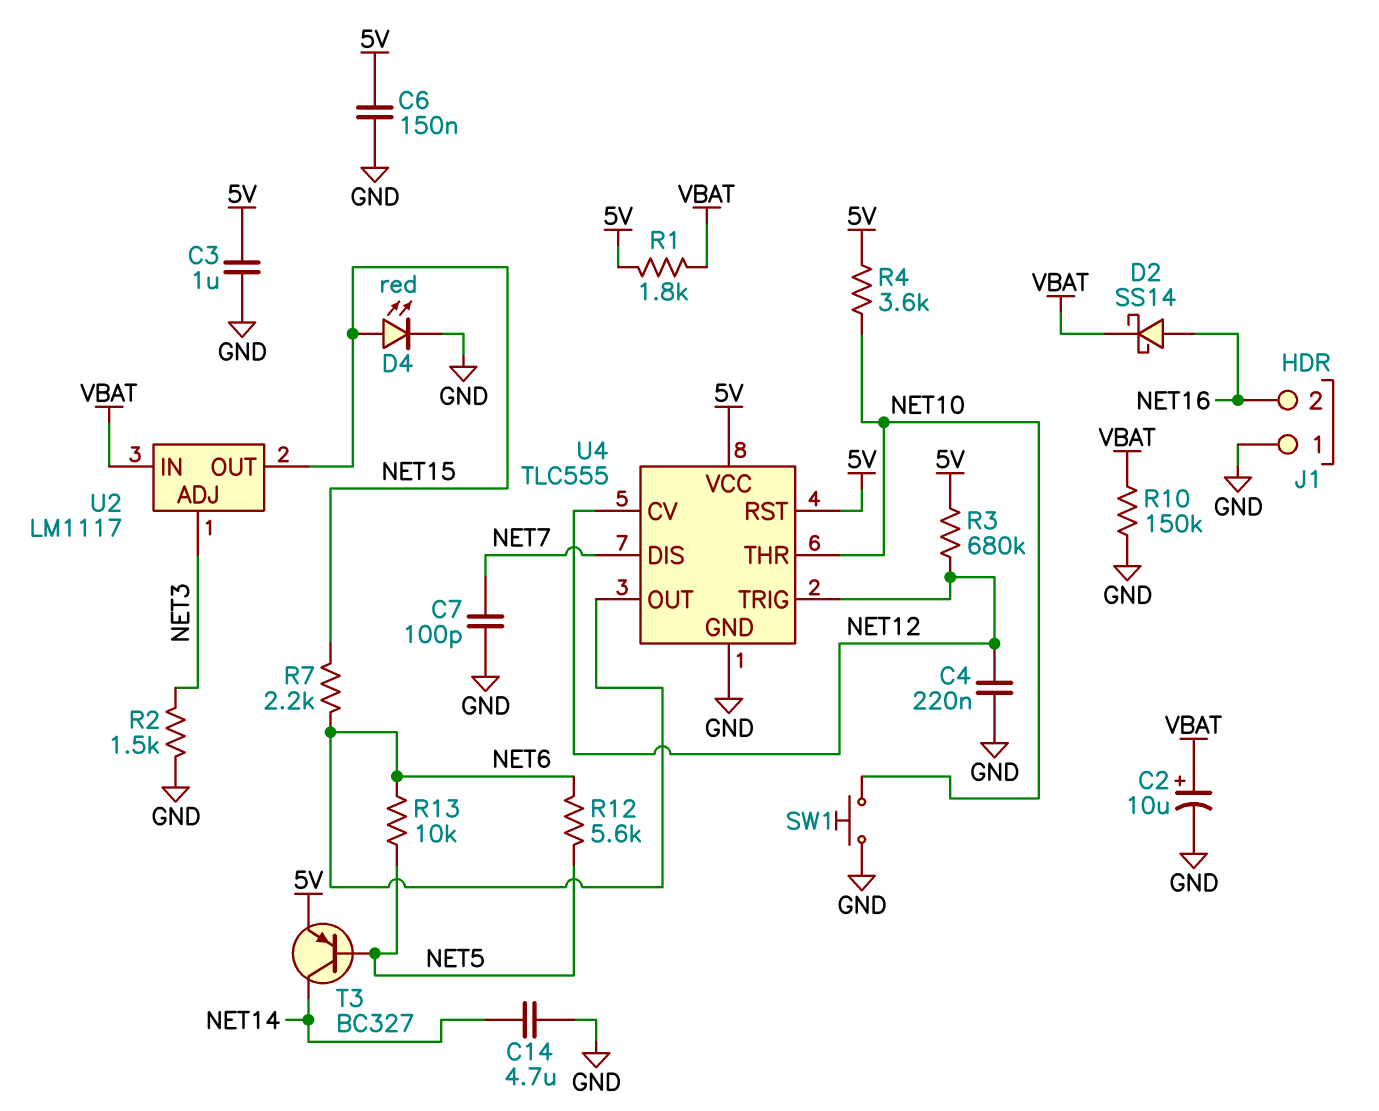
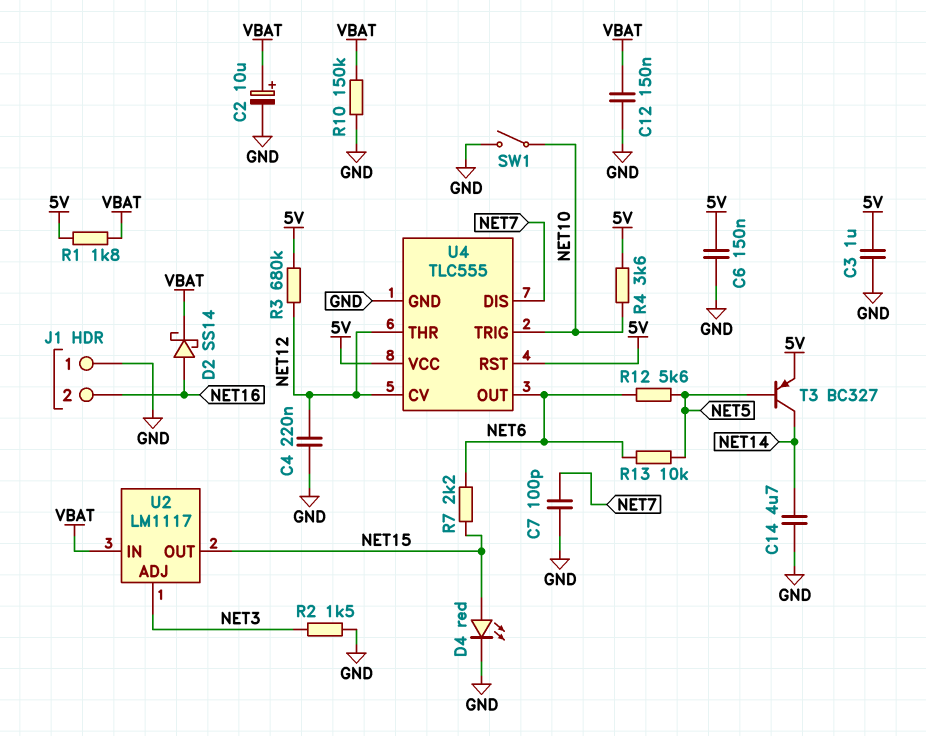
C12: none -> 150nF (GND, VBAT)
SW1: button (GND, NET10) -> switch (GND, NET10)
U4 pin THR: NET10 -> NET12
U4 pin TRIG: NET12 -> NET10

